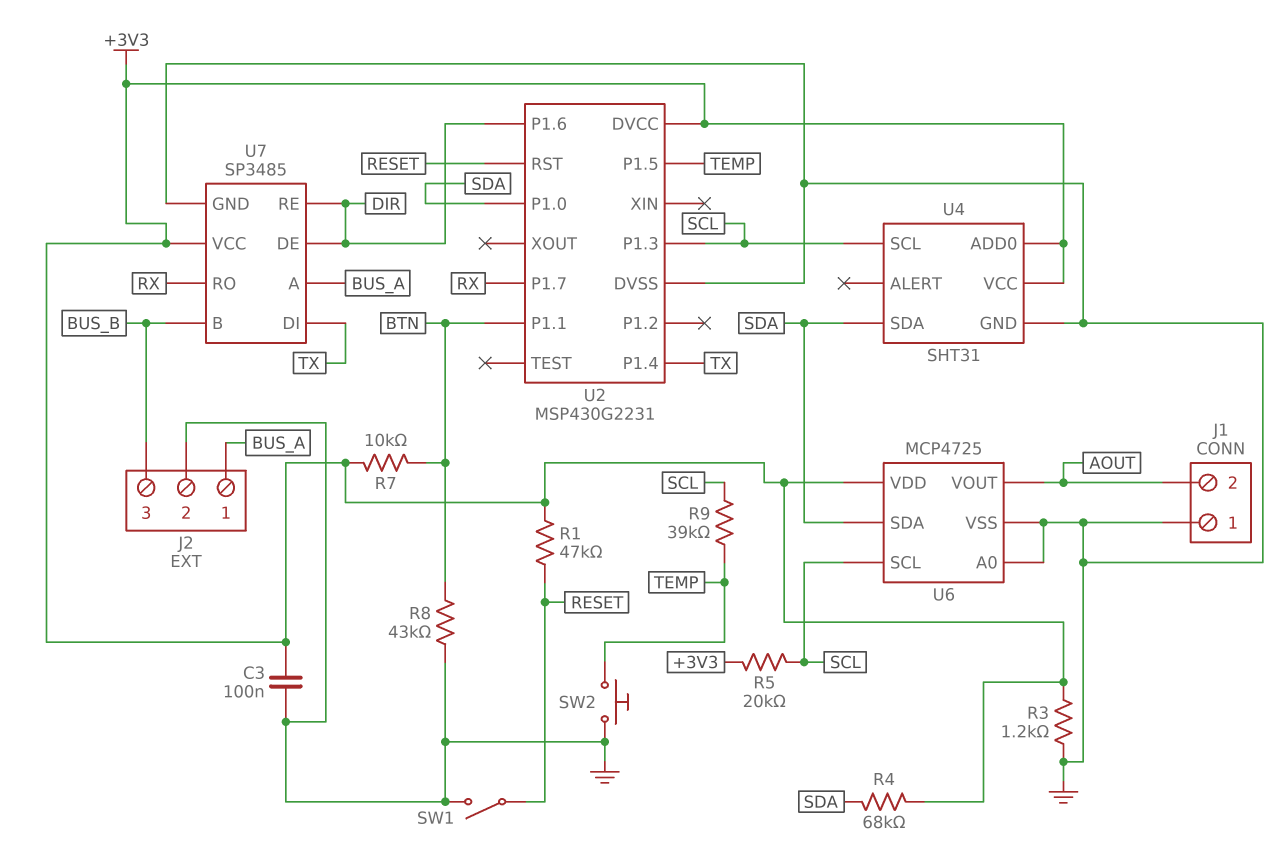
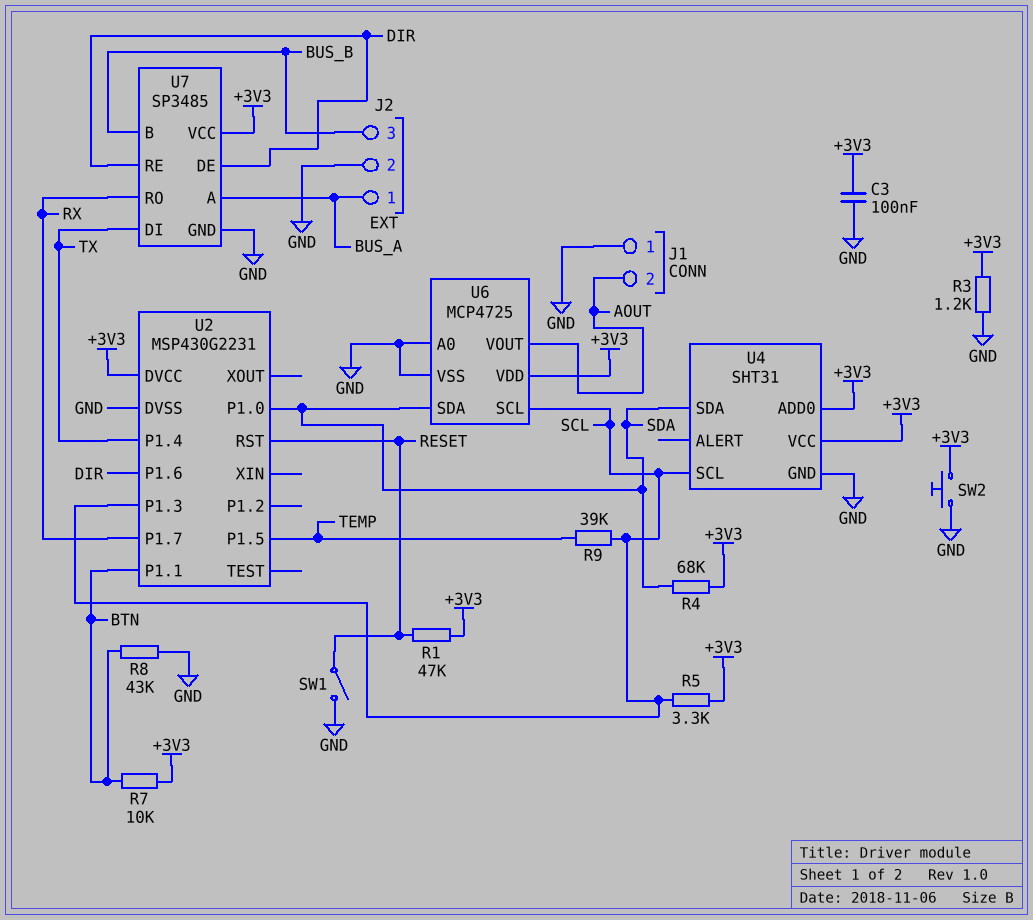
R5: 20k (+3V3, SCL) -> 3.3k (+3V3, SCL)
SW2: button (GND, TEMP) -> button (+3V3, GND)

